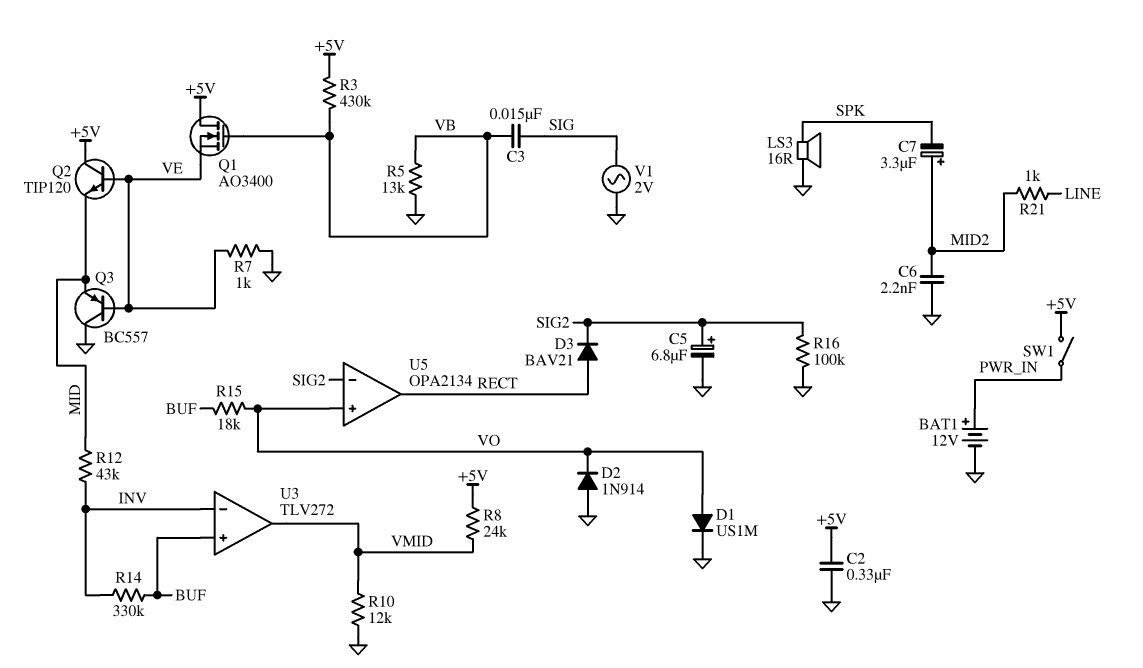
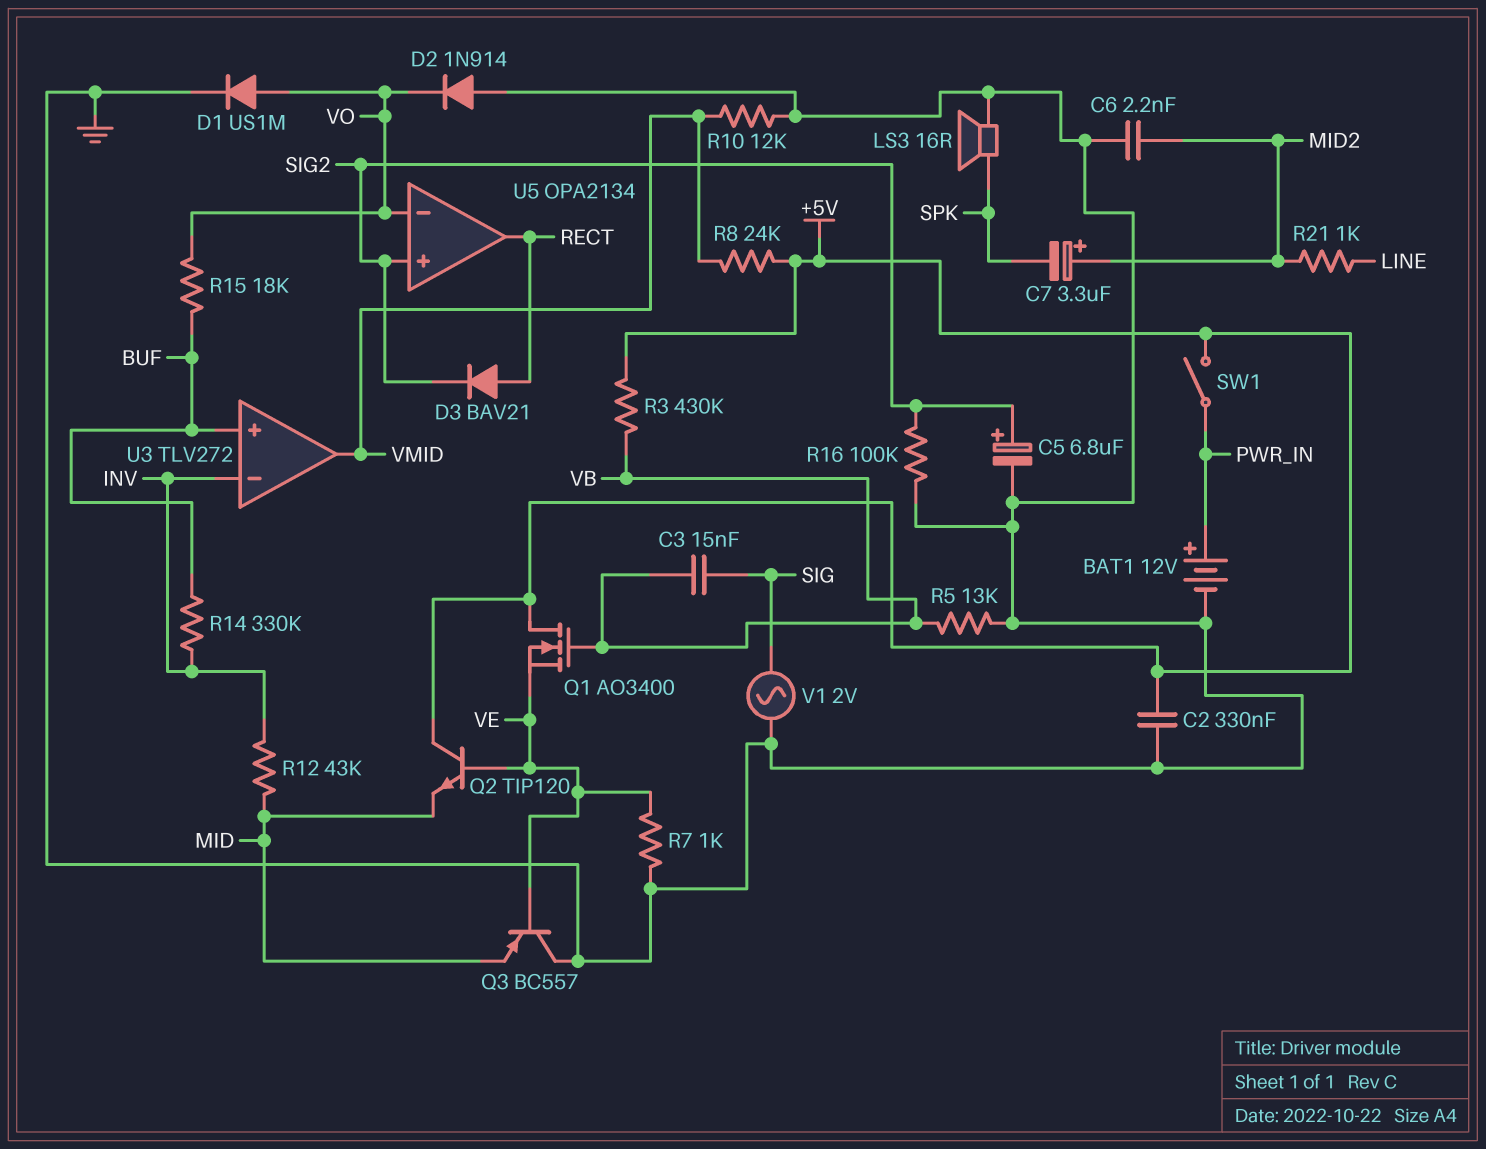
U5 pin in+: VO -> SIG2
U5 pin in-: SIG2 -> VO

